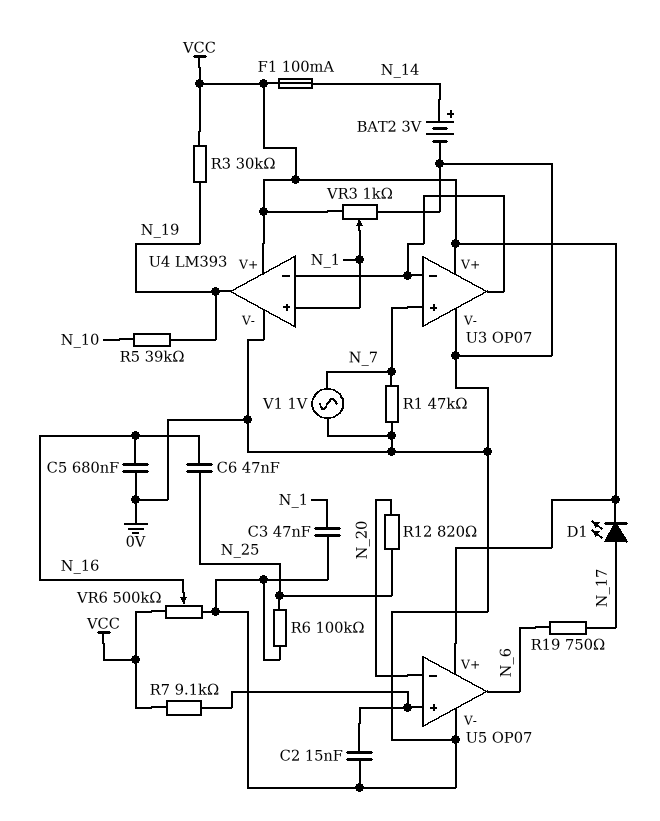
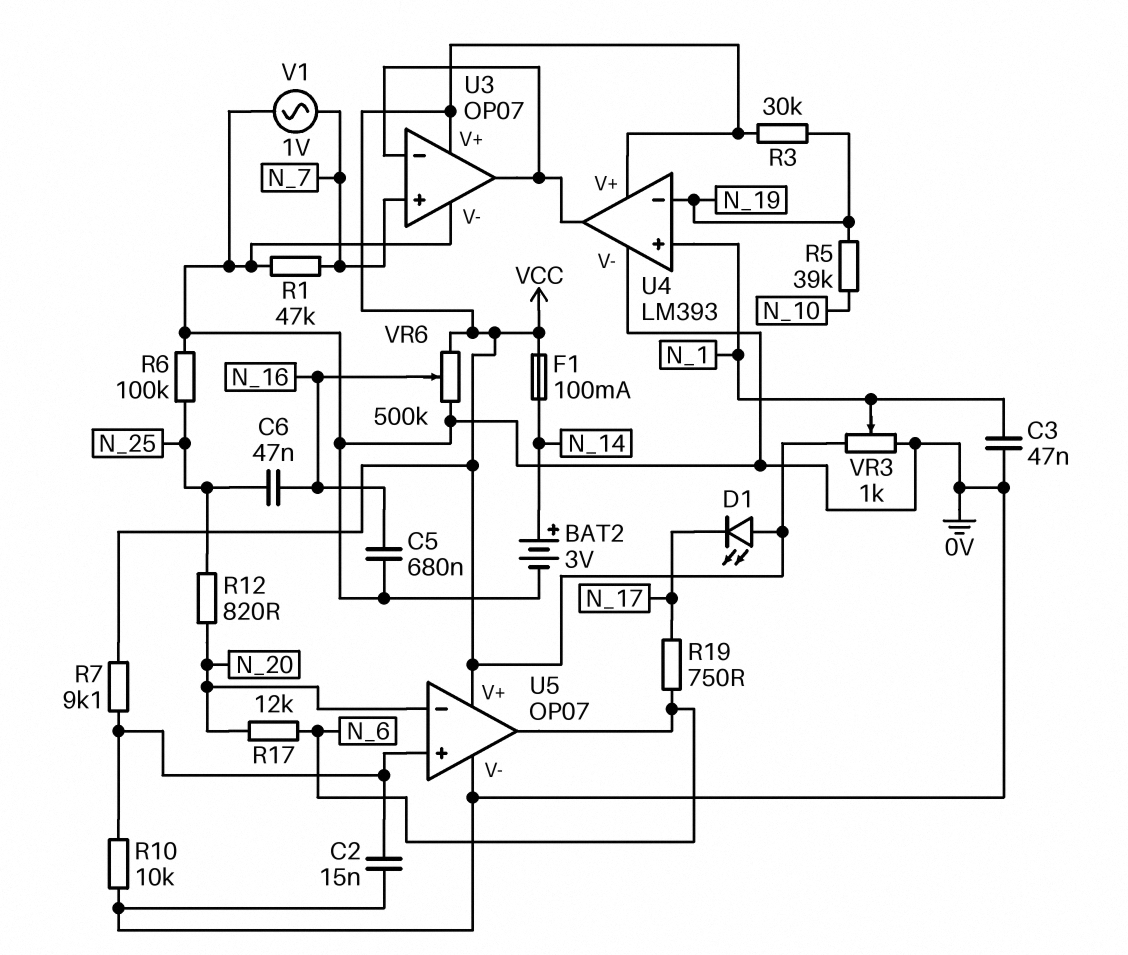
D1: LED (A N_17, K VCC) -> LED (A VCC, K N_17)
R10: none -> 10k (0V, U5/in+)
R17: none -> 12k (N_6, N_20)
U4 pin in-: U3/in- -> N_19
U4 pin out: N_19 -> U3/in-

